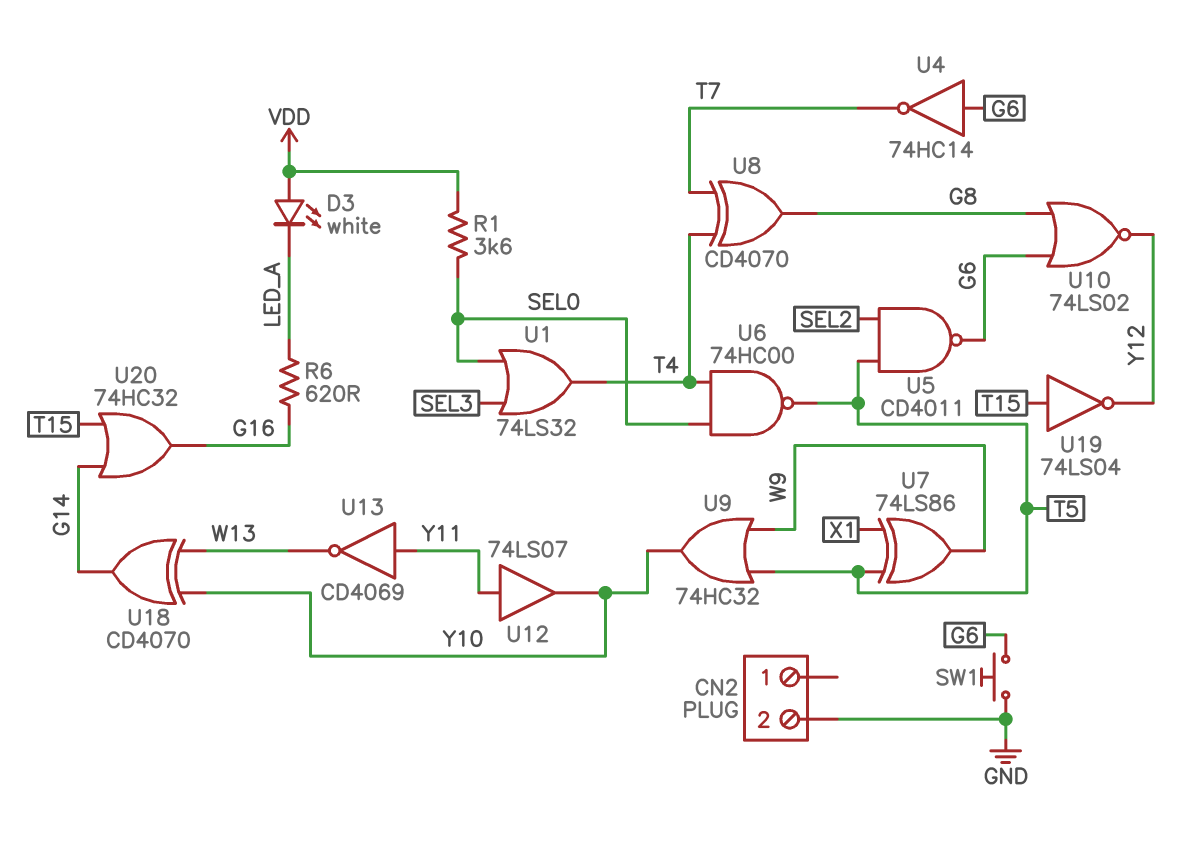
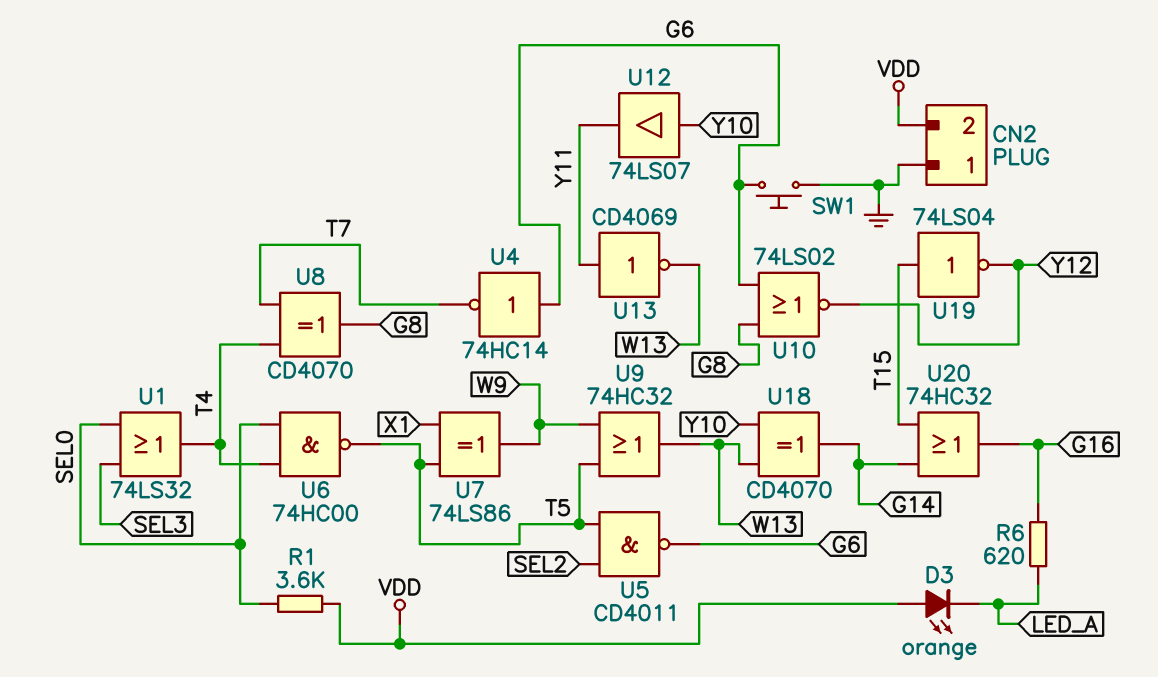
CN2 pin 1: none -> GND
CN2 pin 2: GND -> VDD
D3: LED white (A VDD, K LED_A) -> LED orange (A VDD, K LED_A)
U9: OR 74HC32 (in T5, in W9, out Y10) -> OR 74HC32 (in T5, in W9, out W13)
U12: buffer 74LS07 (in Y11, out Y10) -> buffer 74LS07 (in Y10, out Y11)

